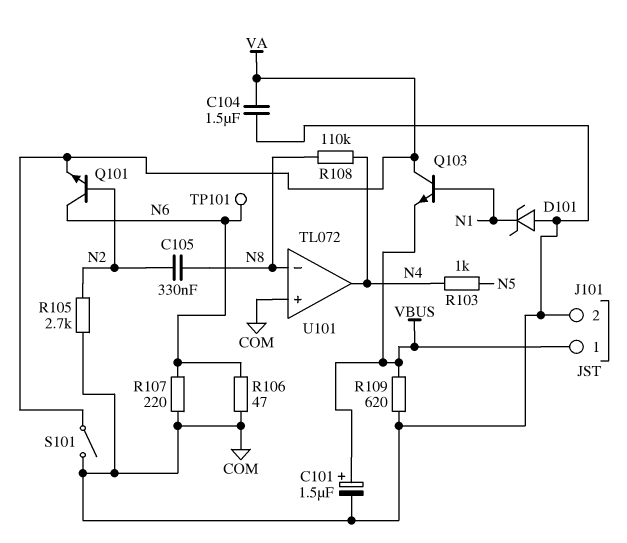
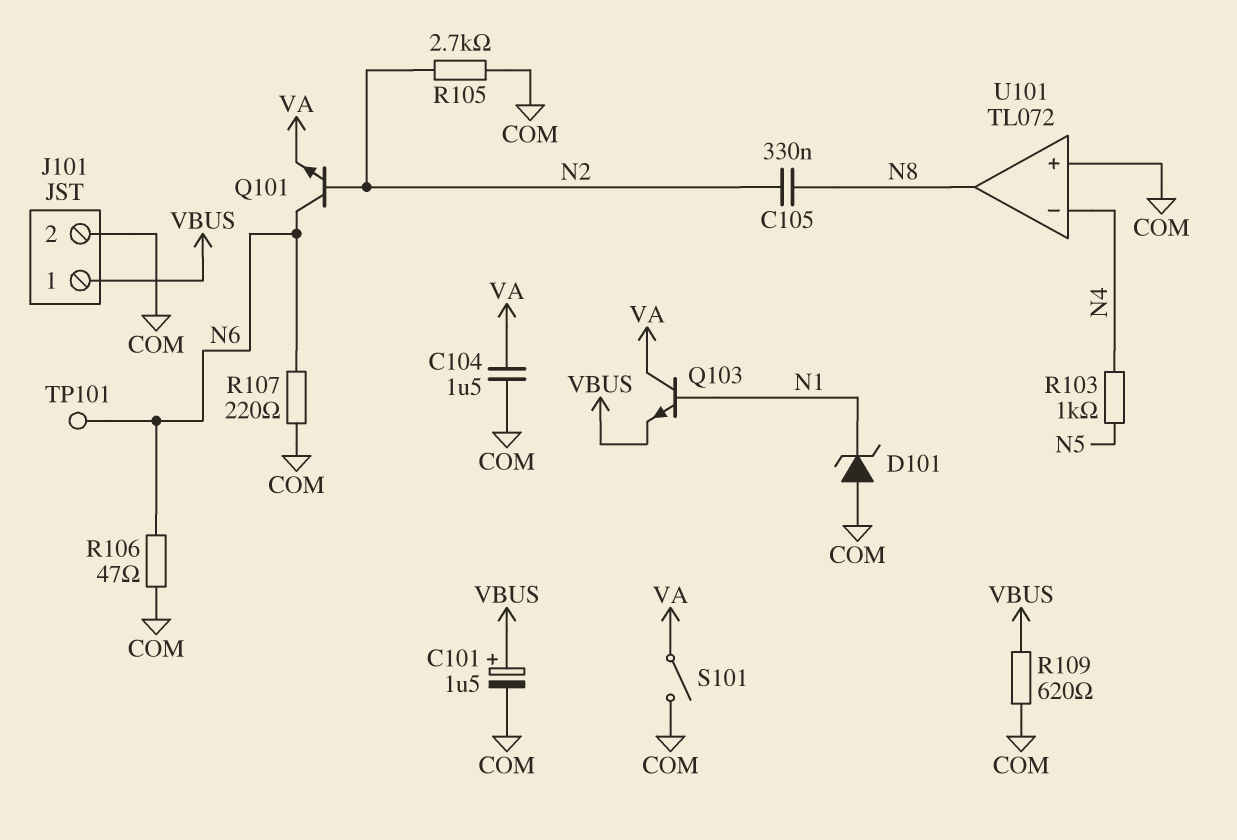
R108: 110k (N4, N8) -> none
U101 pin in-: N8 -> N4
U101 pin out: N4 -> N8

